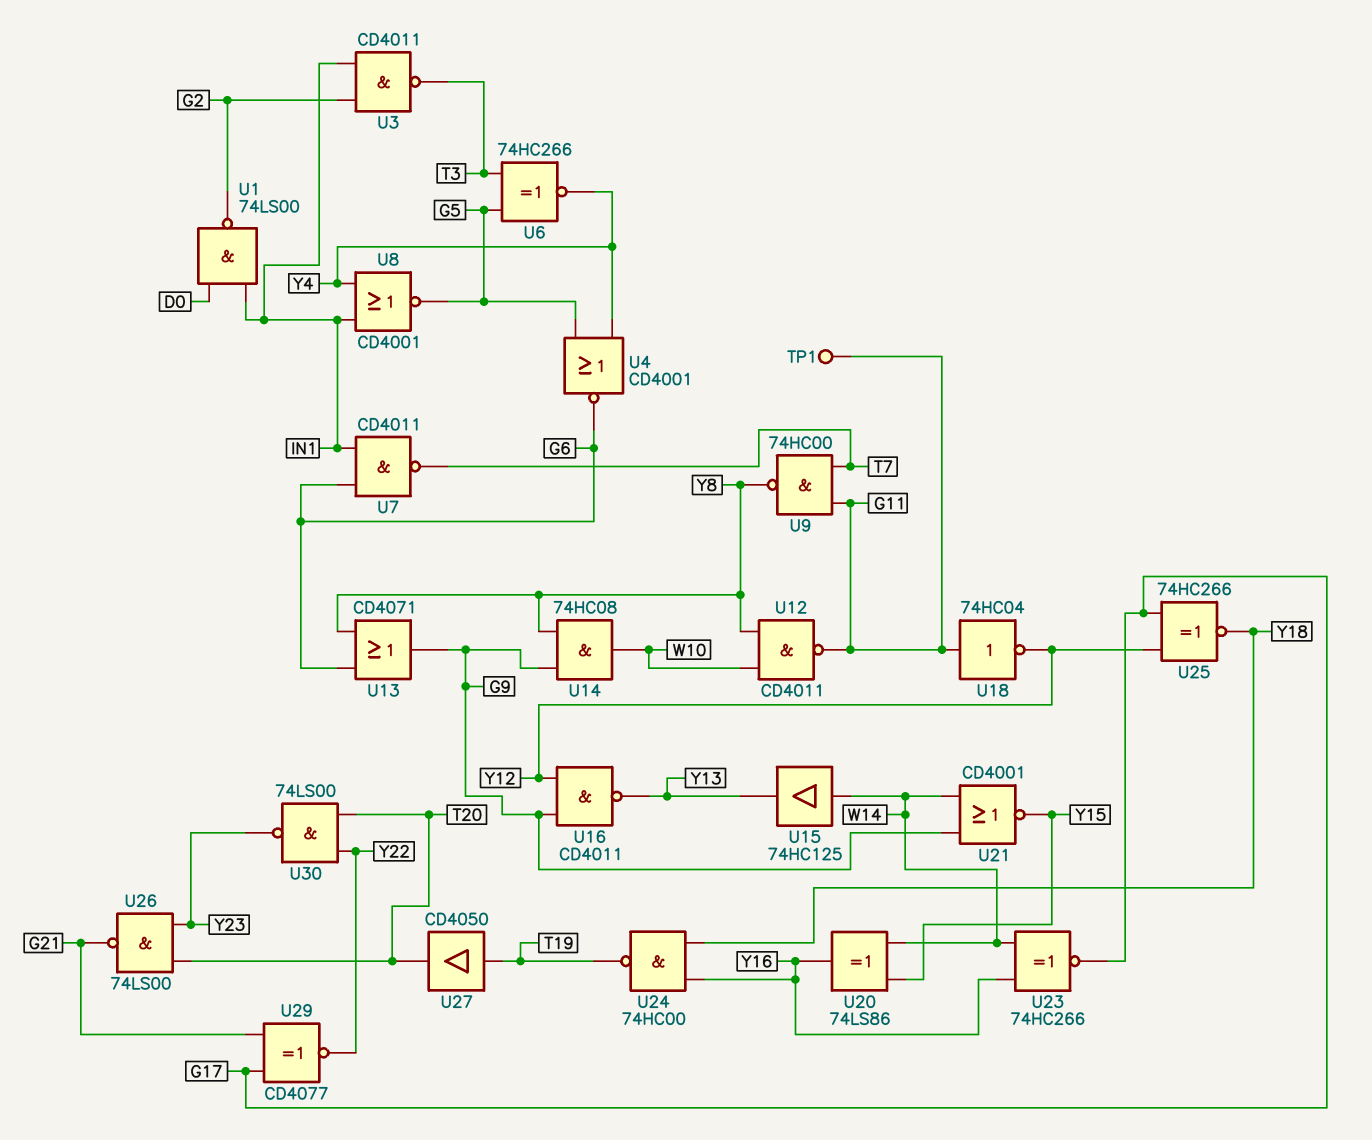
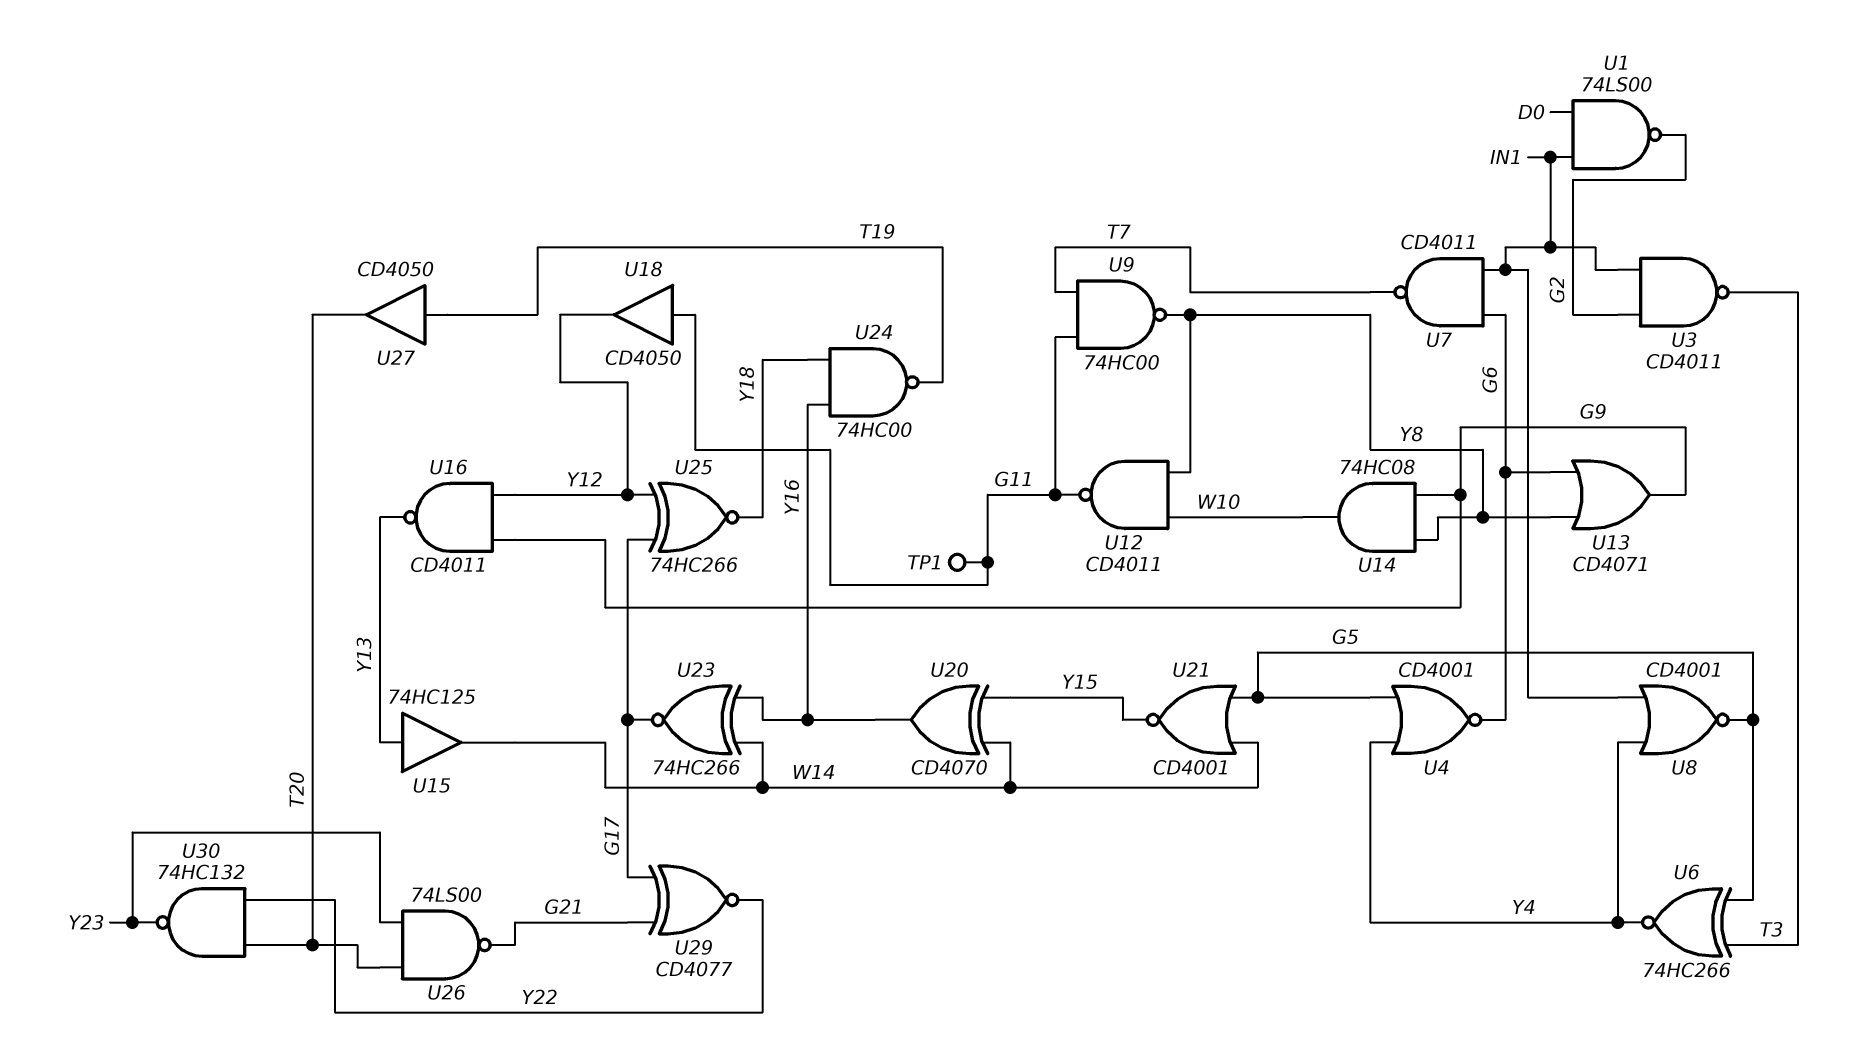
U15: buffer 74HC125 (in W14, out Y13) -> buffer 74HC125 (in Y13, out W14)
U18: NOT 74HC04 (in G11, out Y12) -> buffer CD4050 (in G11, out Y12)
U20: XOR 74LS86 (in W14, in Y15, out Y16) -> XOR CD4070 (in W14, in Y15, out Y16)
U21: NOR CD4001 (in G9, in W14, out Y15) -> NOR CD4001 (in G5, in W14, out Y15)
U30: NAND 74LS00 (in T20, in Y22, out Y23) -> NAND 74HC132 (in T20, in Y22, out Y23)

